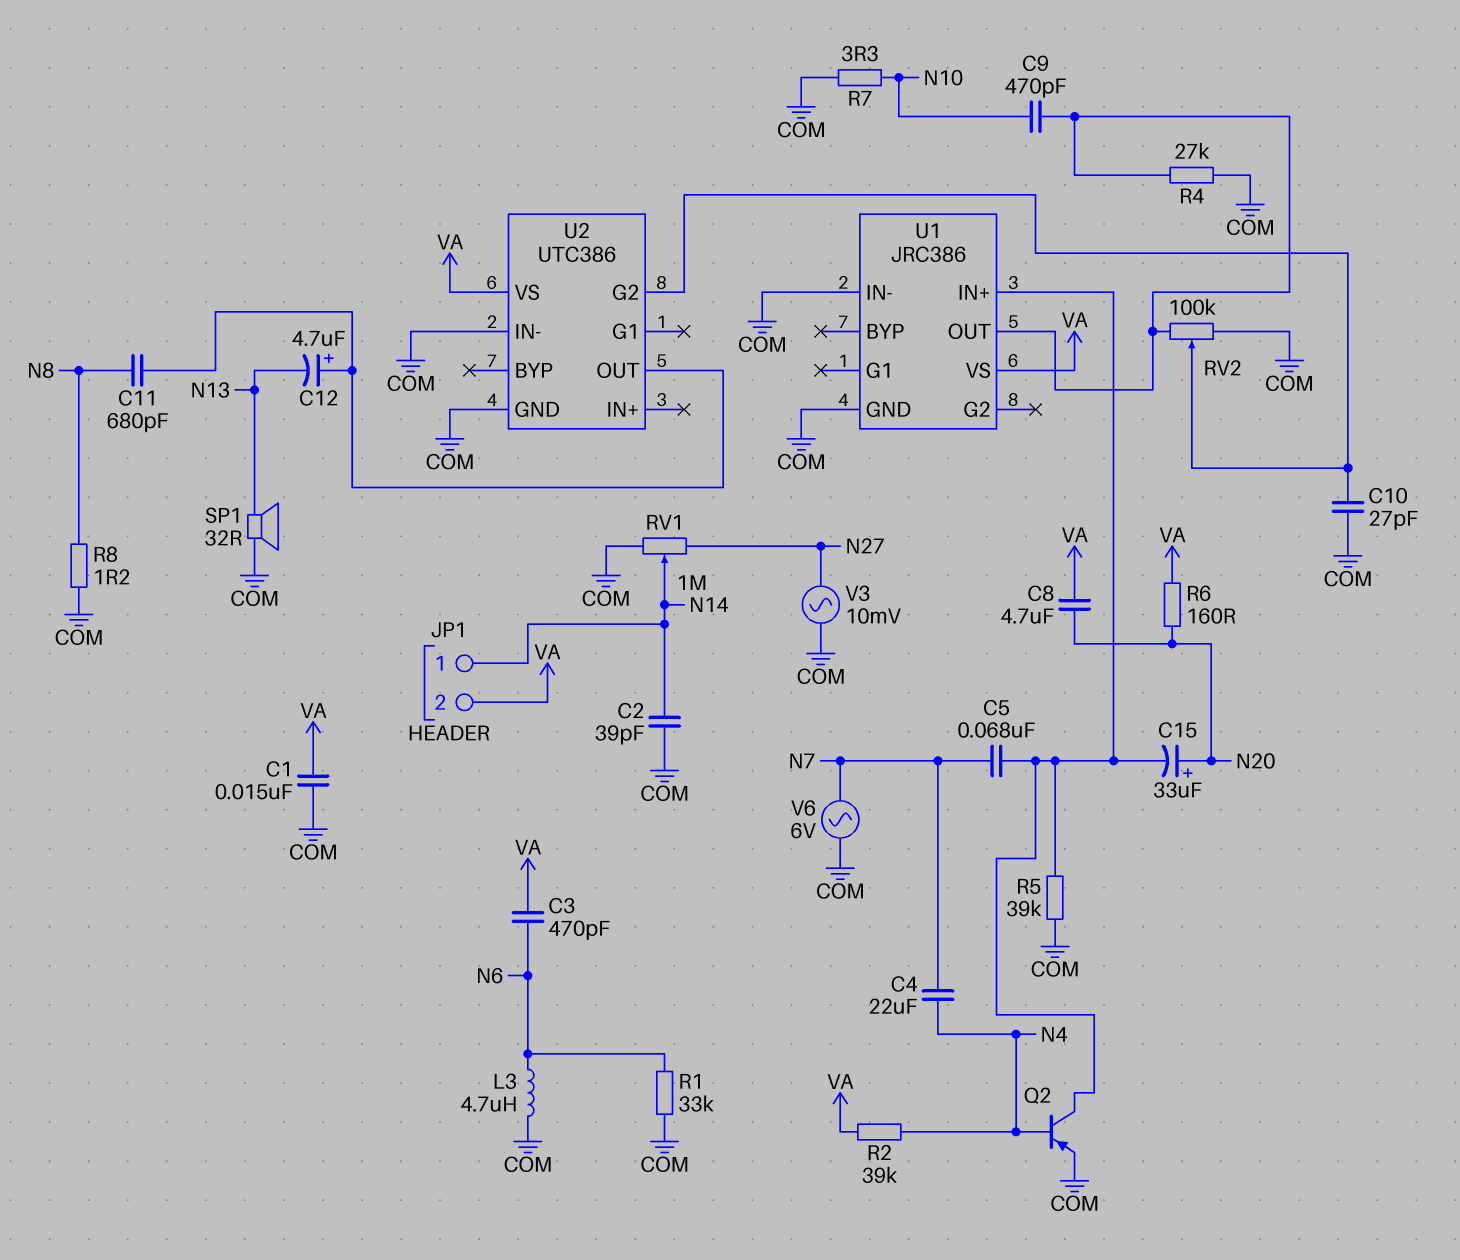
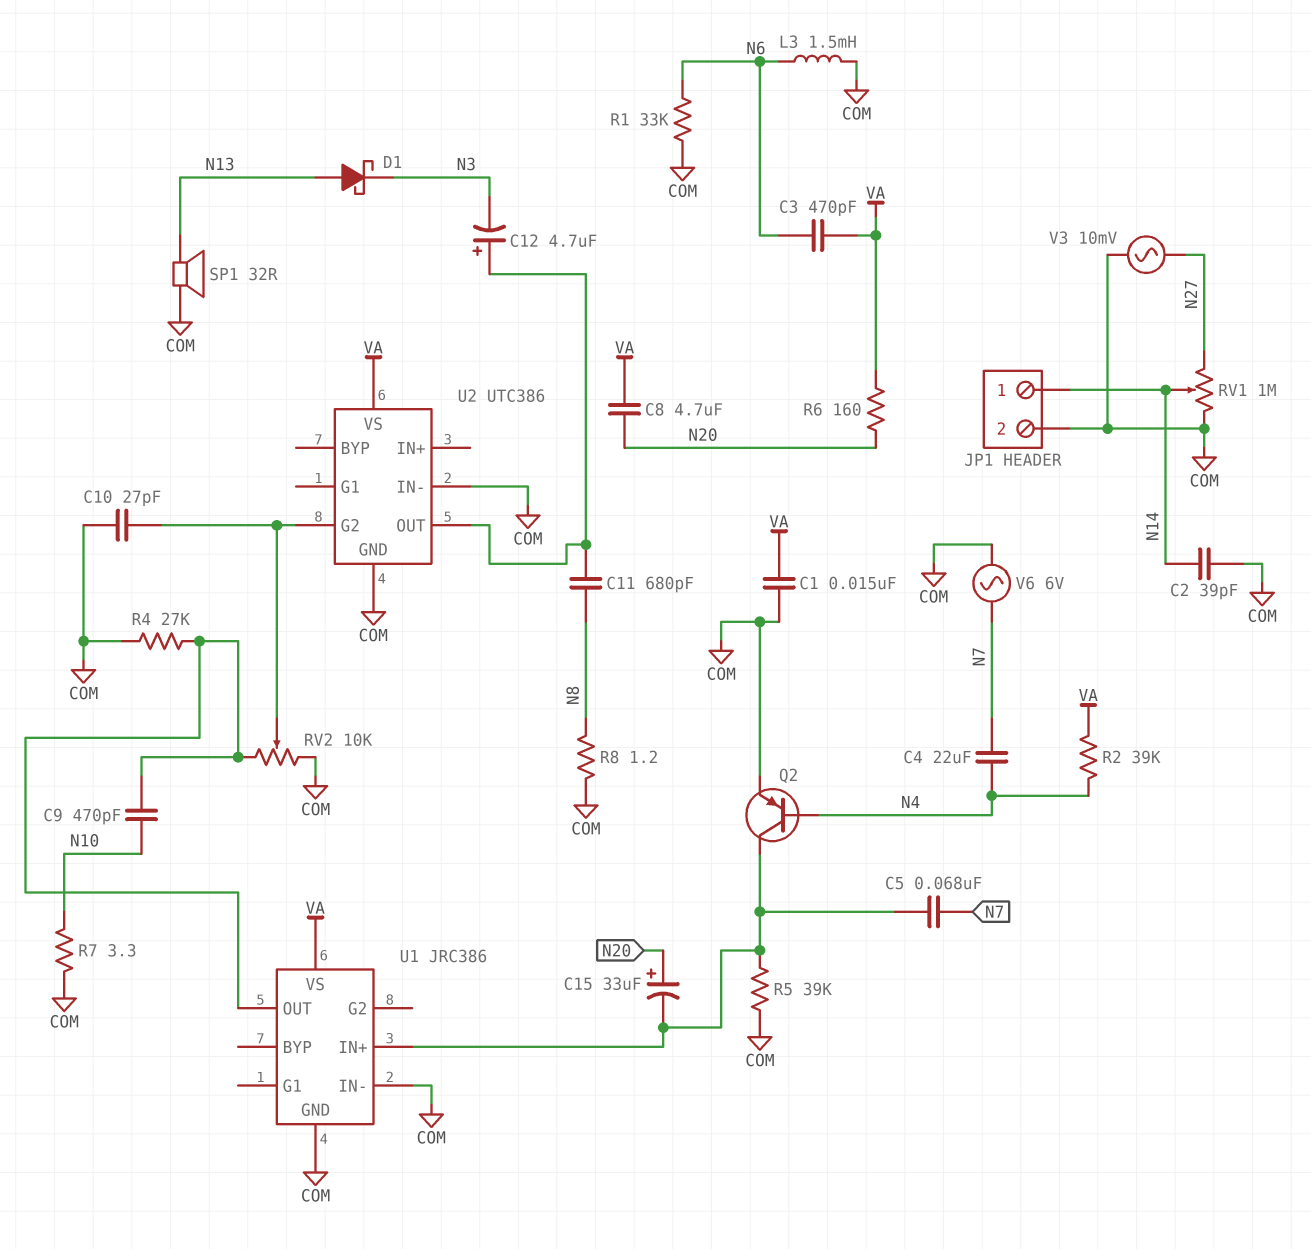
C12: 4.7uF (plus U2/OUT, minus N13) -> 4.7uF (plus U2/OUT, minus N3)
D1: none -> schottky (A N13, K N3)
JP1 pin 2: VA -> COM
L3: 4.7uH (COM, N6) -> 1.5mH (COM, N6)
RV2: 100k (COM, U1/OUT, wiper U2/G2) -> 10k (COM, U1/OUT, wiper U2/G2)

